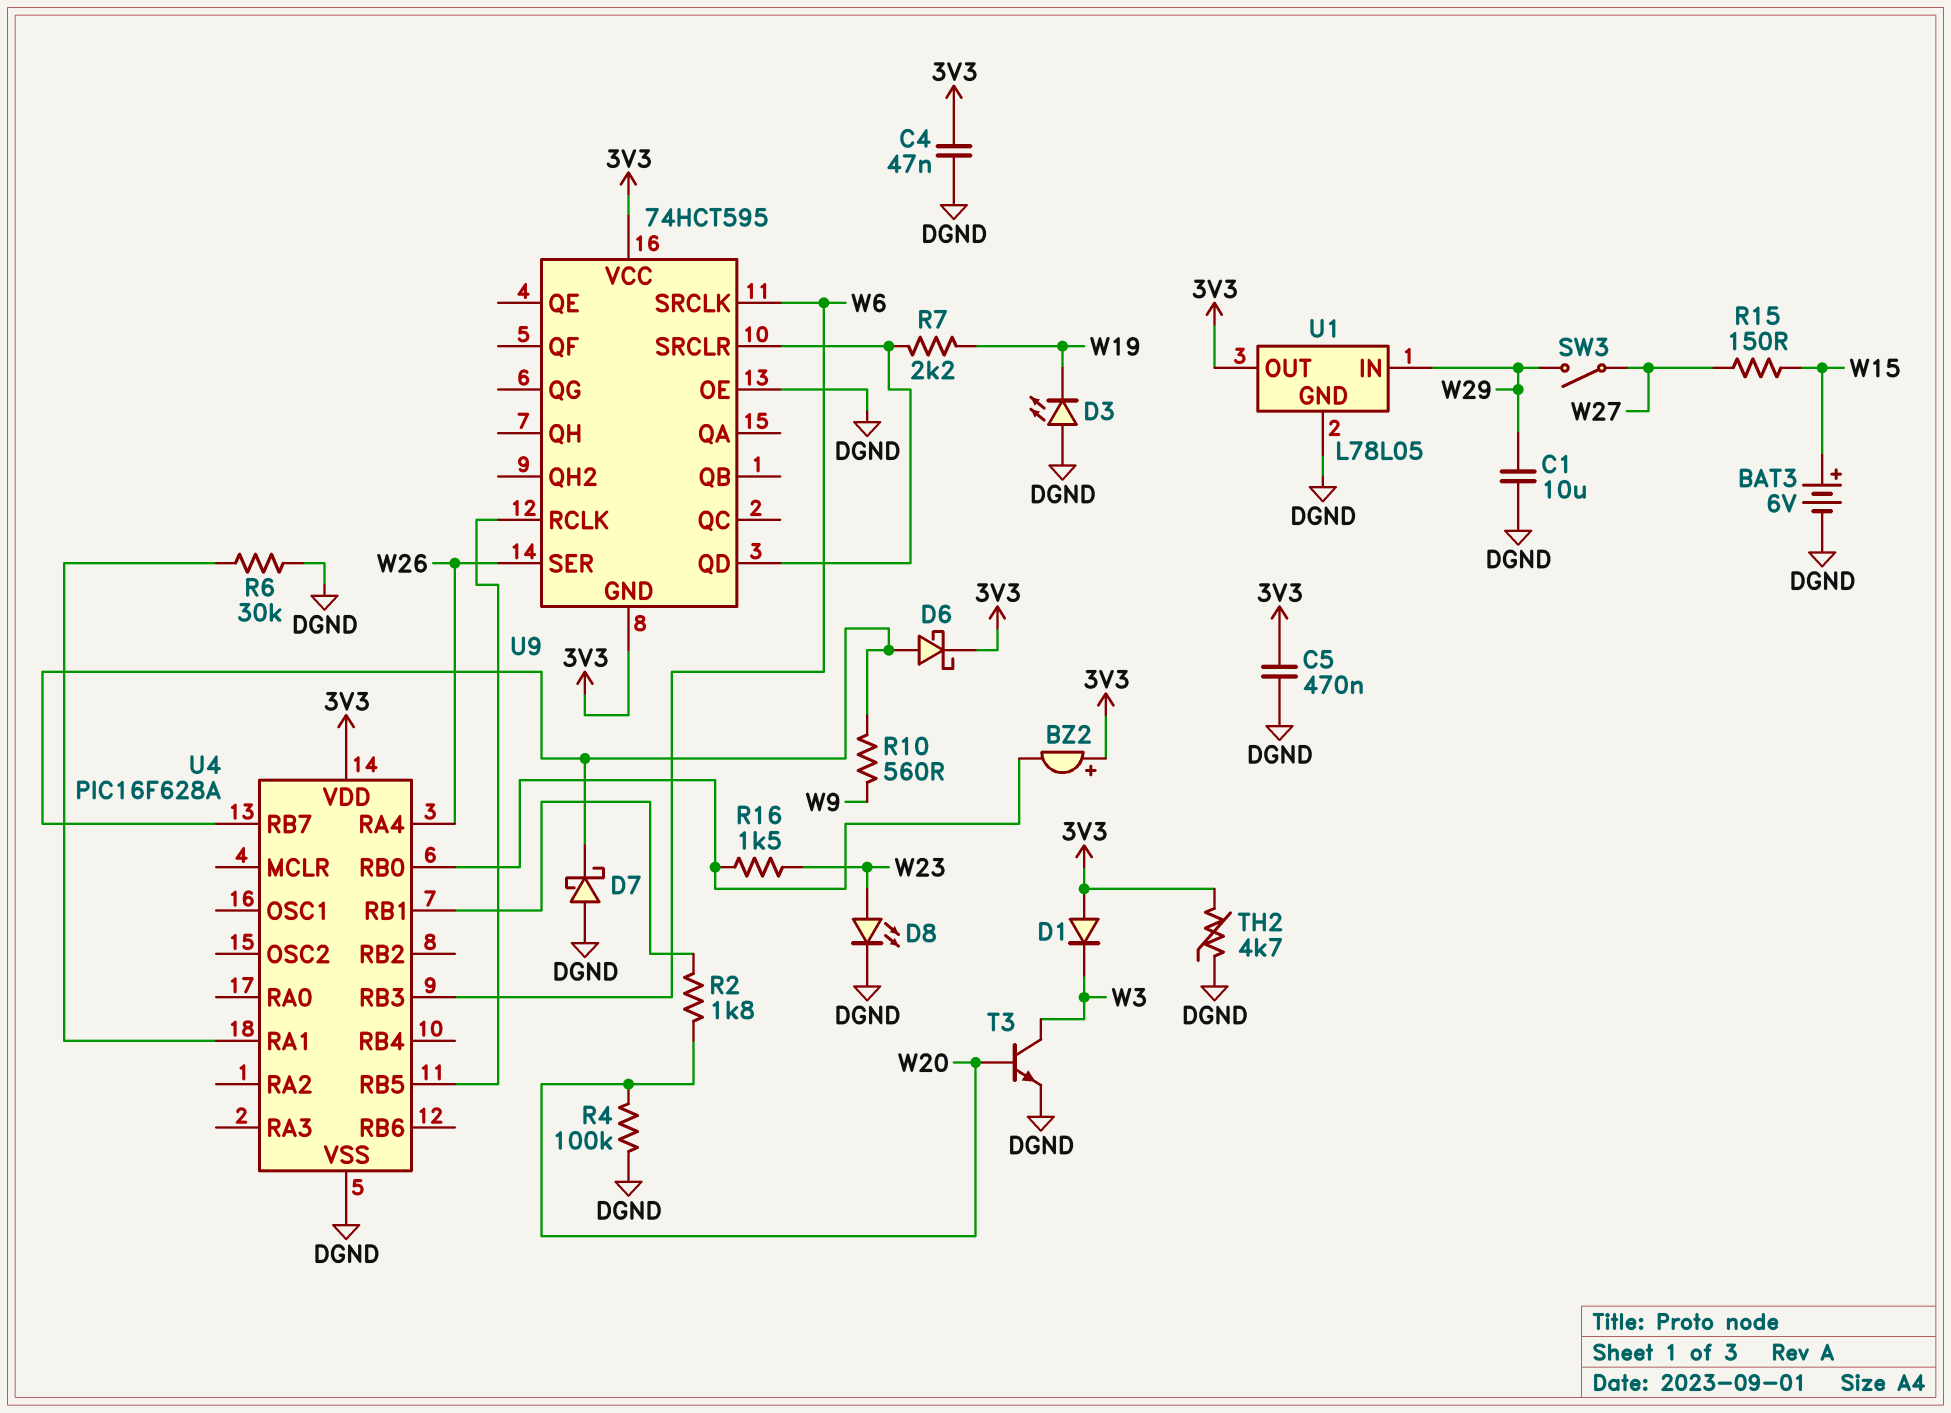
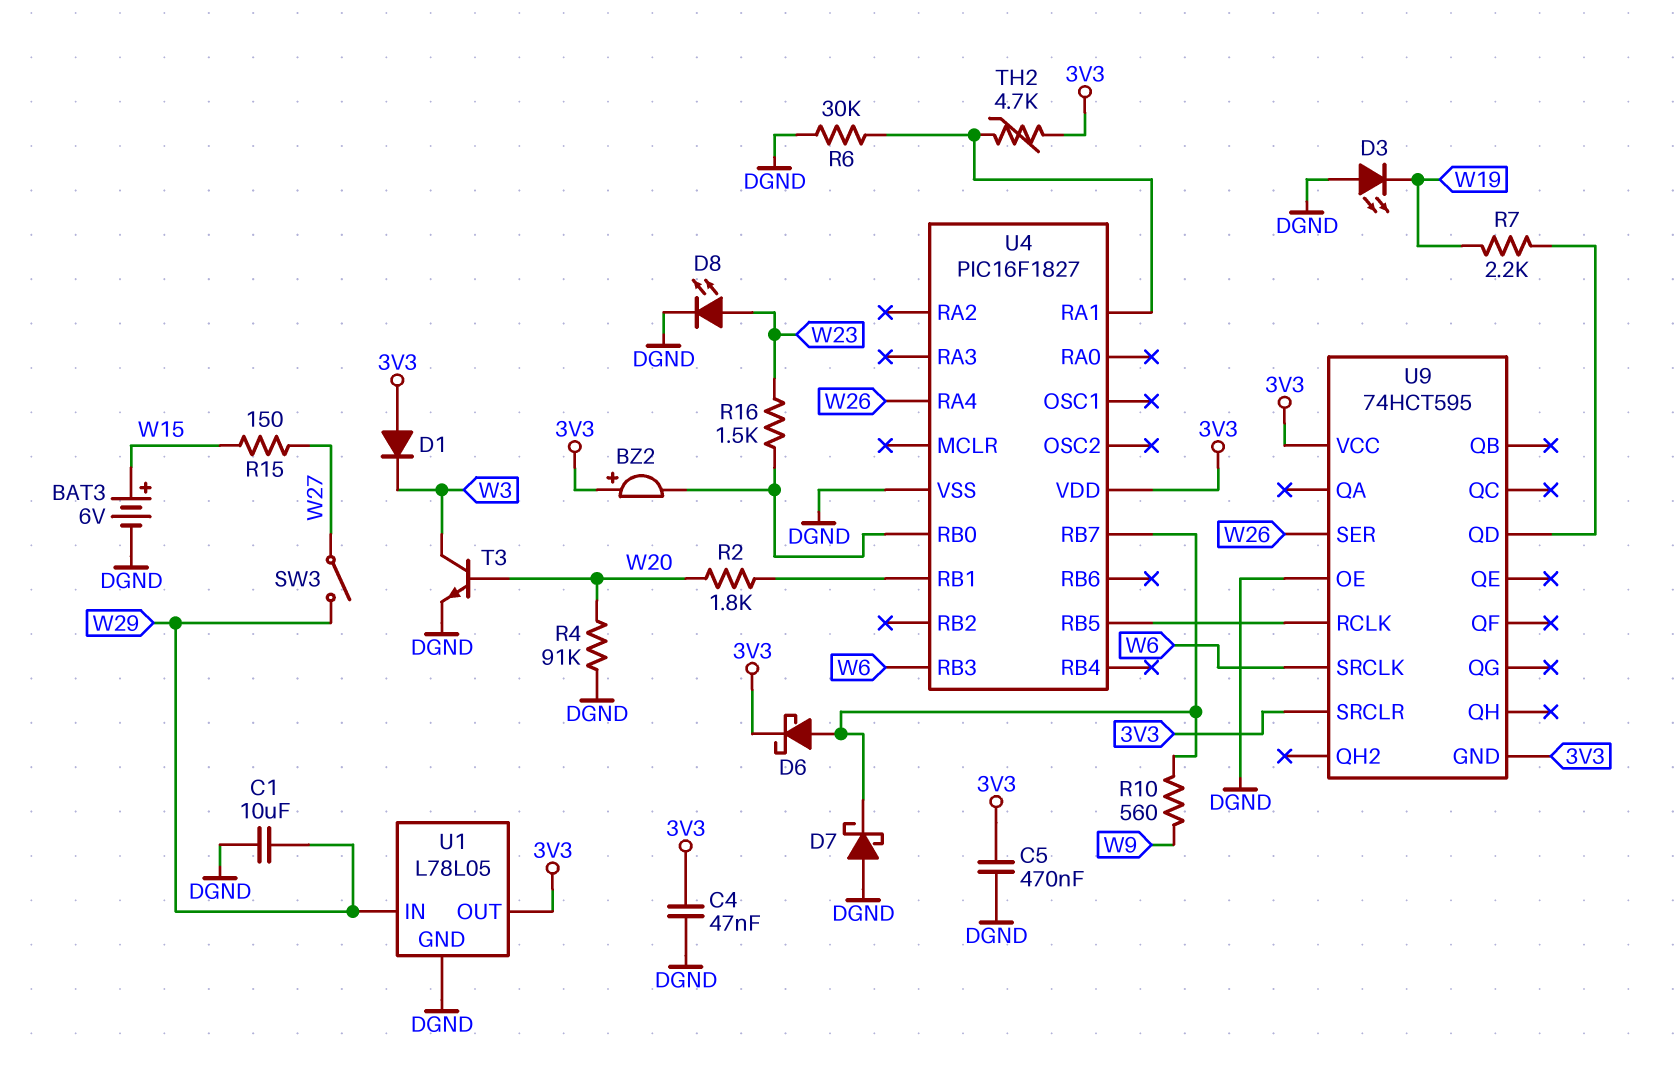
R4: 100k (DGND, W20) -> 91k (DGND, W20)
TH2: 4.7k (3V3, DGND) -> 4.7k (3V3, U4/RA1)
U4: PIC16F628A -> PIC16F1827
U9 pin SRCLR: U9/QD -> 3V3

